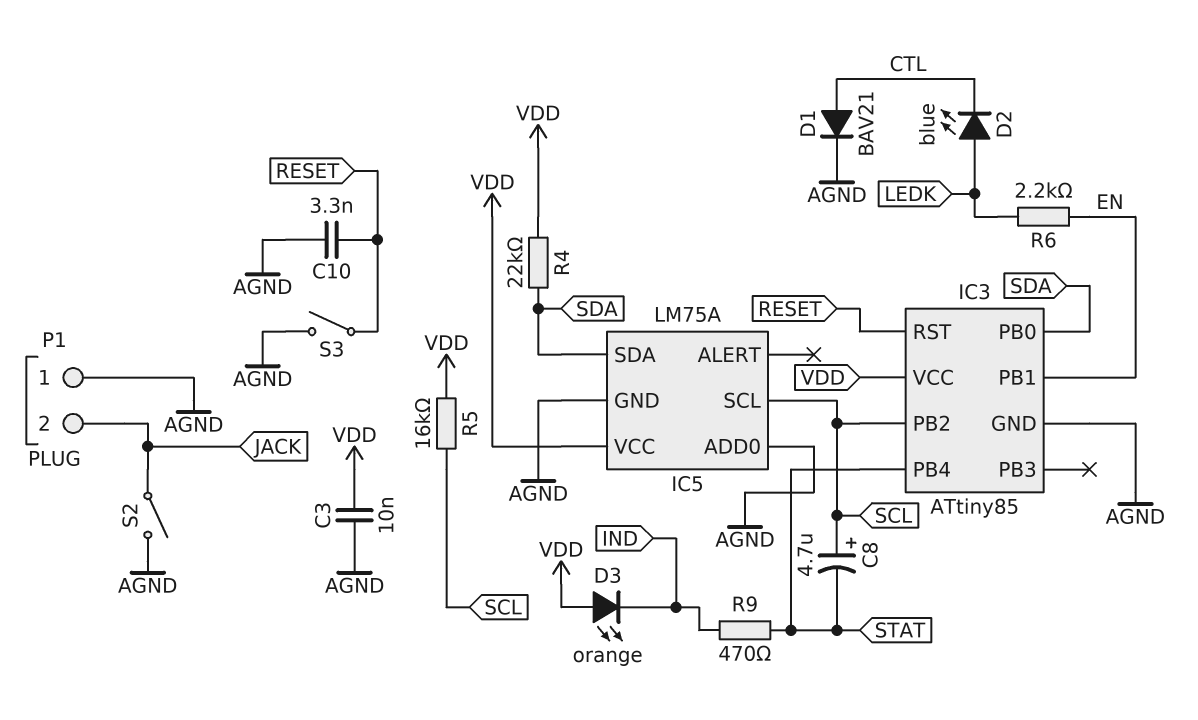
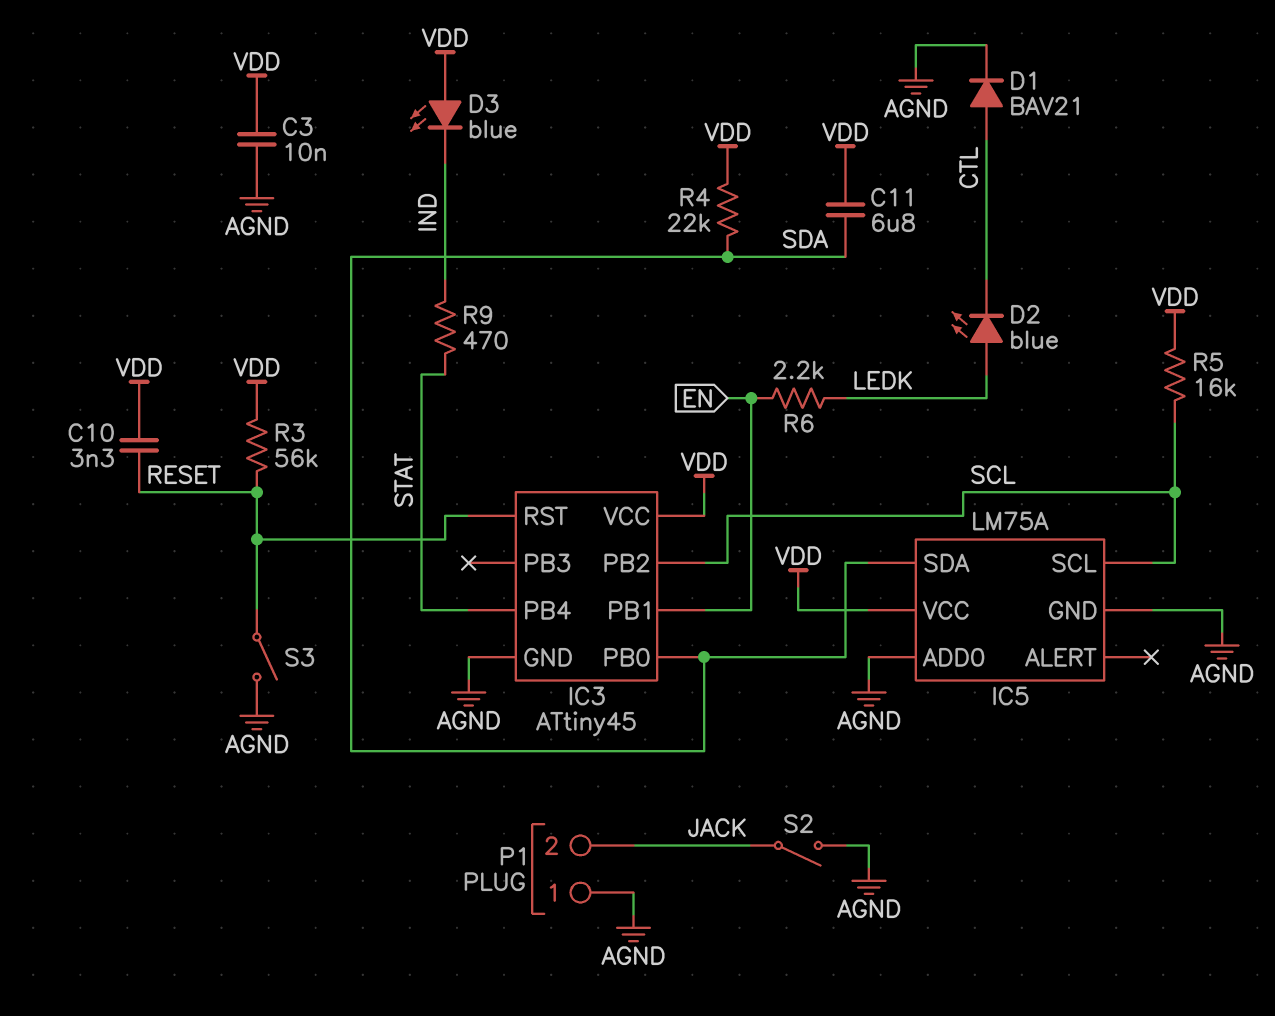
C8: 4.7uF (plus SCL, minus STAT) -> none
C10: 3.3nF (AGND, RESET) -> 3.3nF (RESET, VDD)
C11: none -> 6.8uF (SDA, VDD)
D3: LED orange (A VDD, K IND) -> LED blue (A VDD, K IND)
IC3: ATtiny85 -> ATtiny45
R3: none -> 56k (RESET, VDD)

